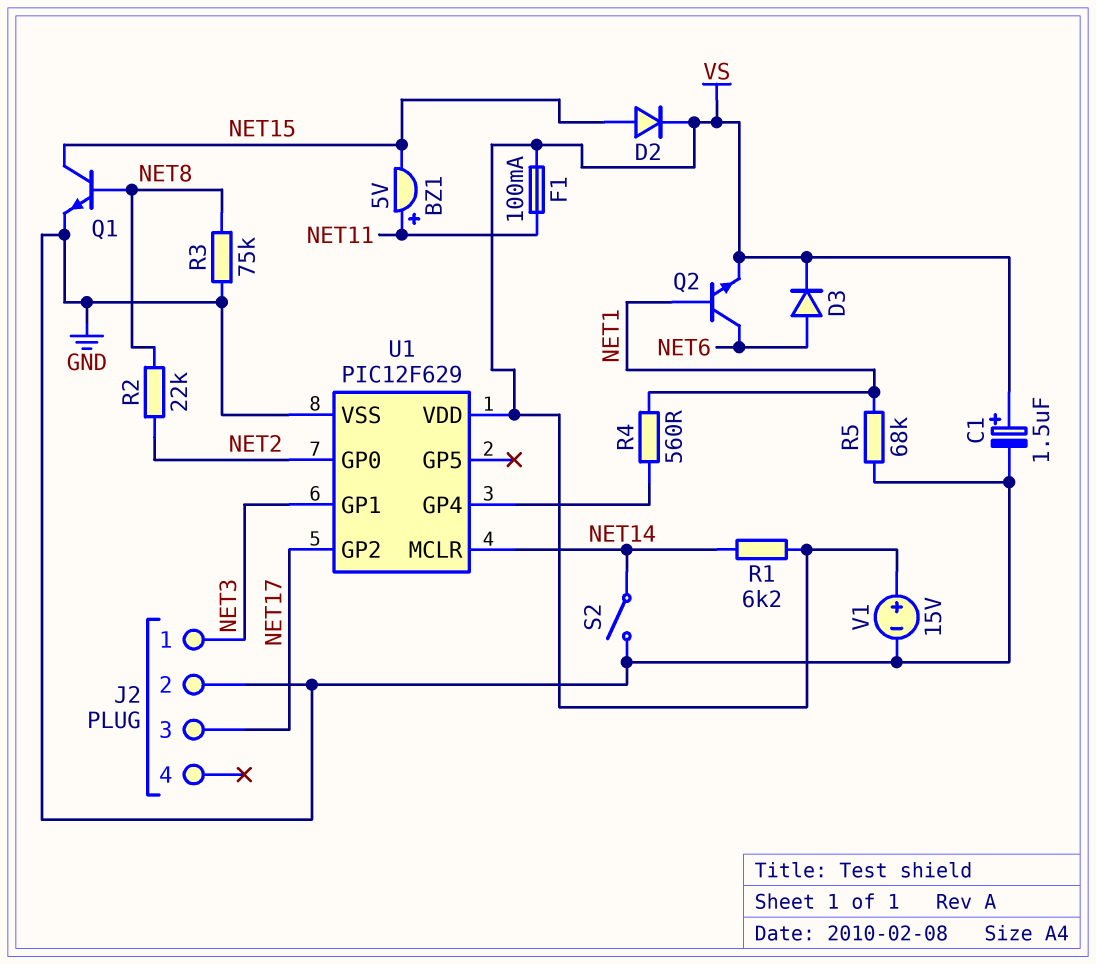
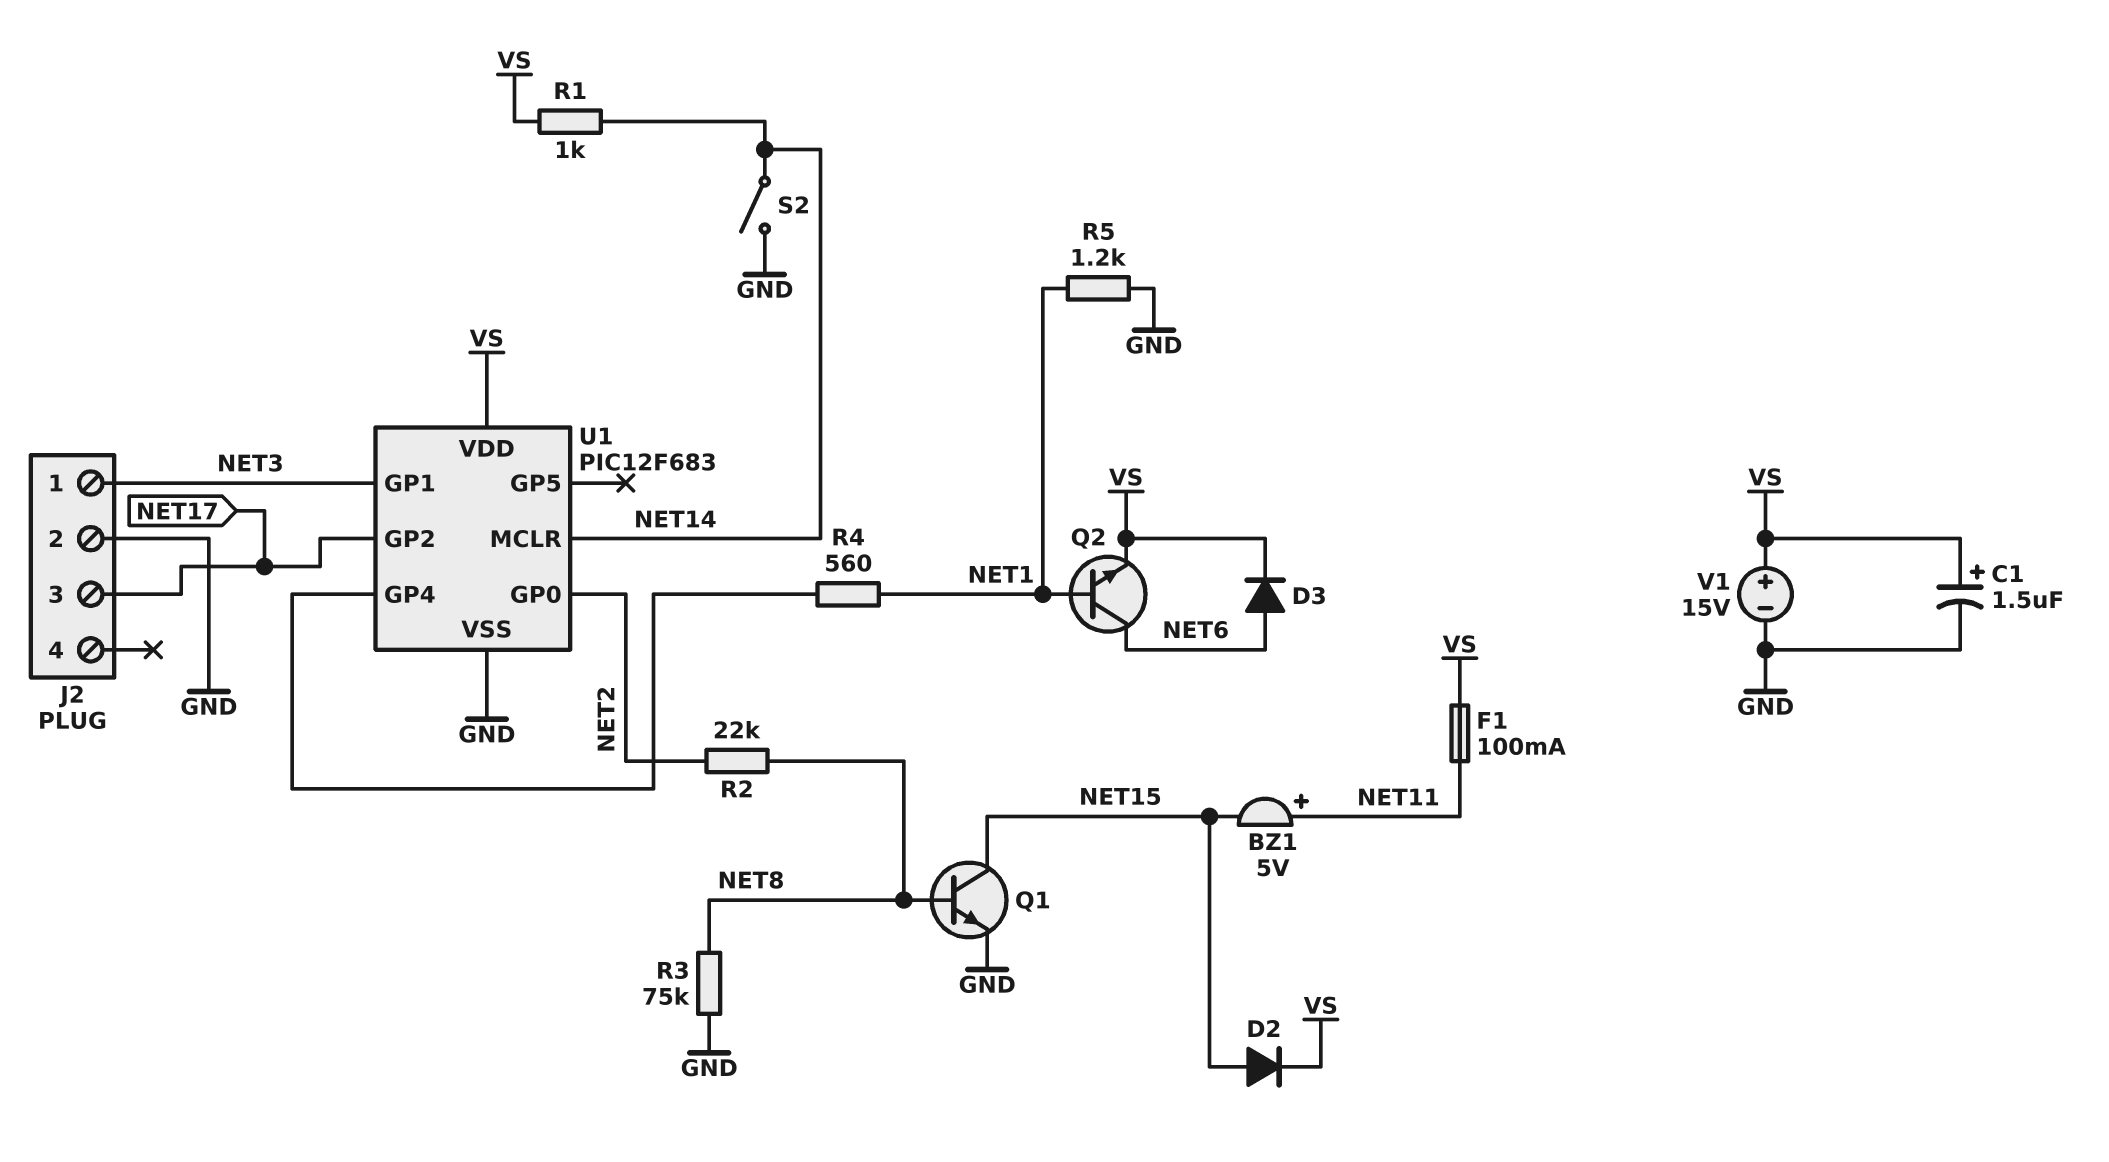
R1: 6.2k (NET14, VS) -> 1k (NET14, VS)
R5: 68k (GND, NET1) -> 1.2k (GND, NET1)
U1: PIC12F629 -> PIC12F683

